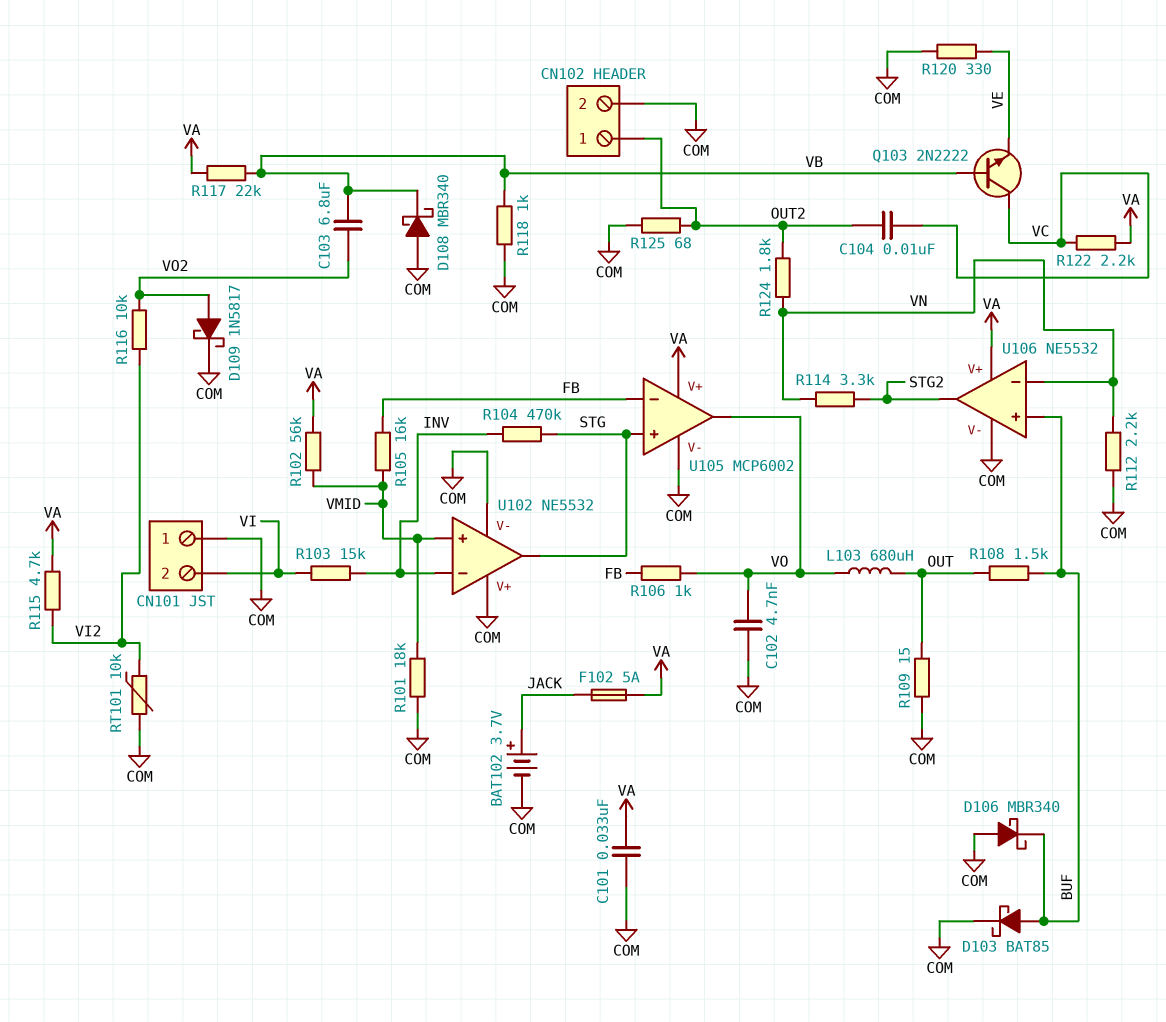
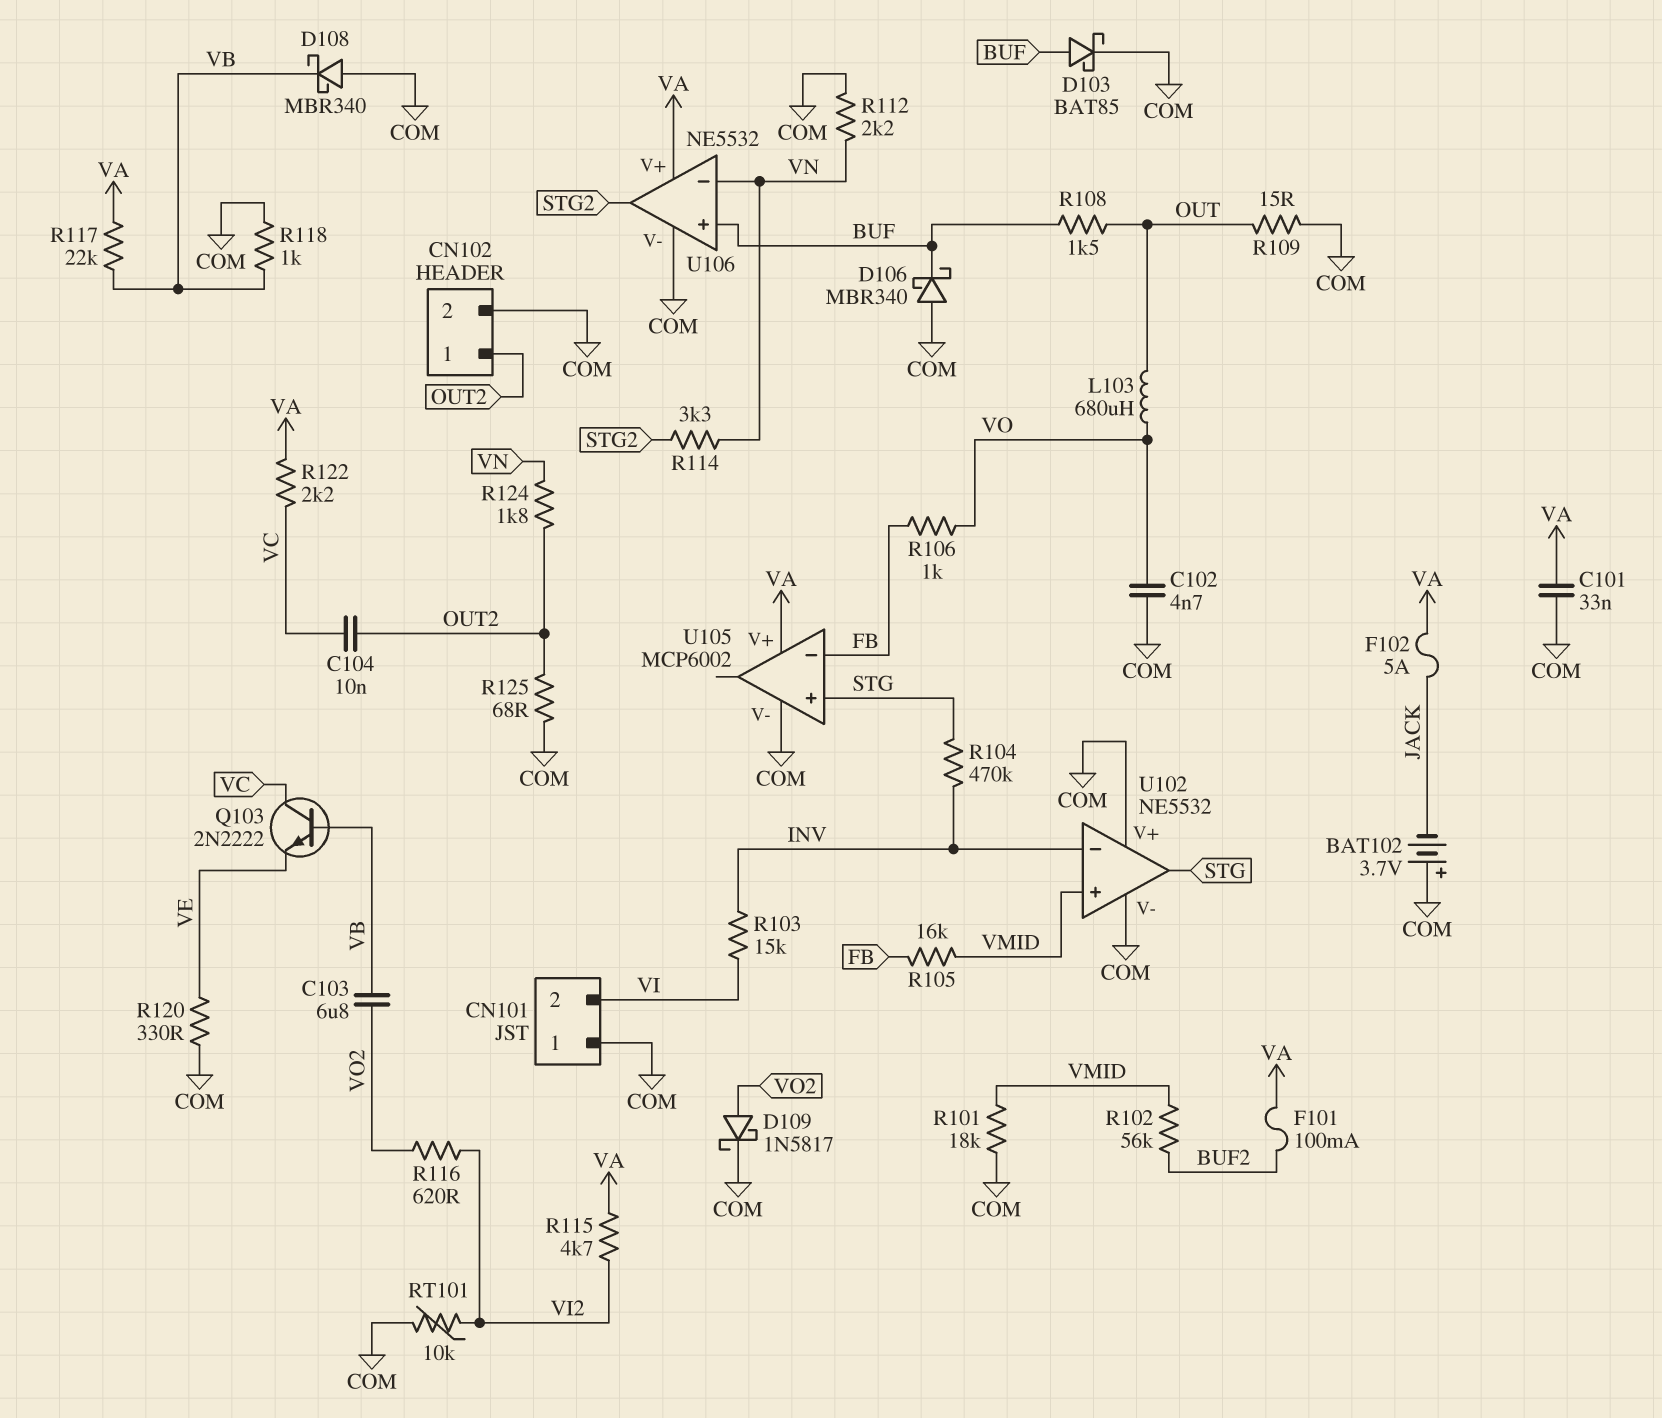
BAT102: 3.7V (plus JACK, minus COM) -> 3.7V (plus COM, minus JACK)
F101: none -> 100mA (BUF2, VA)
R102: 56k (VA, VMID) -> 56k (BUF2, VMID)
R116: 10k (VI2, VO2) -> 620 (VI2, VO2)
U105 pin out: VO -> none

